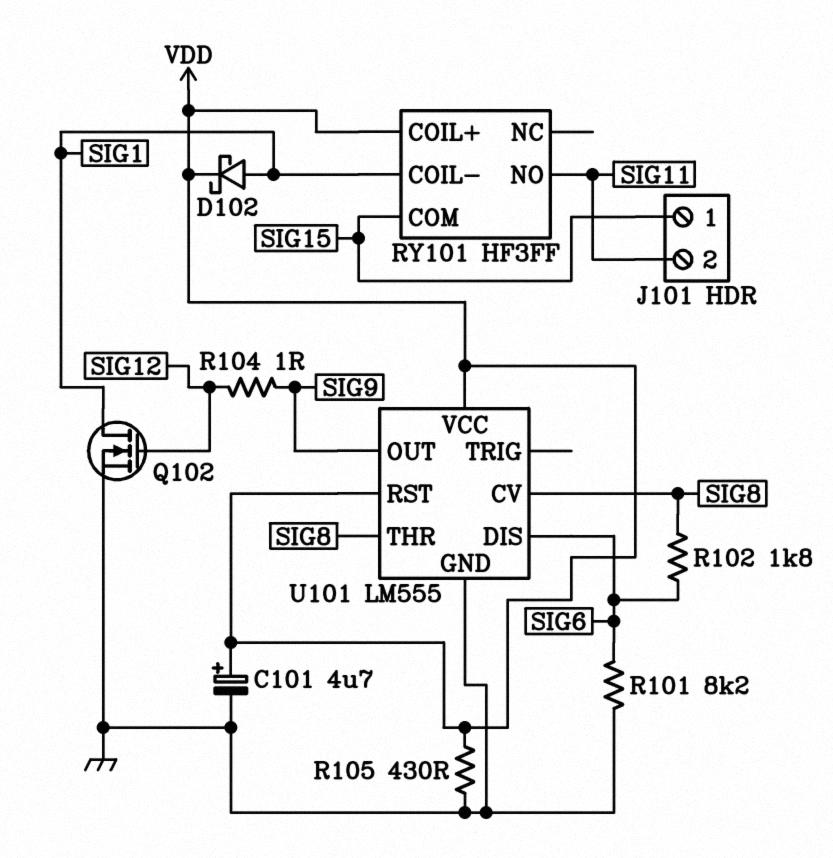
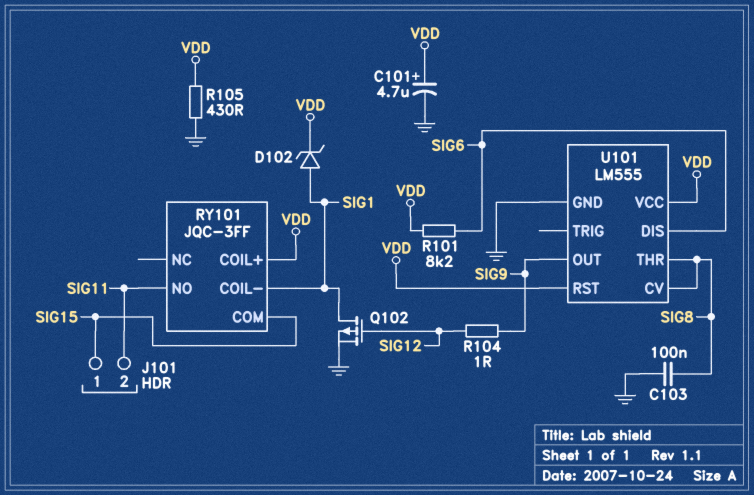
C103: none -> 100nF (GND, SIG8)
D102: schottky (A SIG1, K VDD) -> zener (A SIG1, K VDD)
Q102: NMOS (G SIG12, D SIG1, S GND) -> PMOS (G SIG12, D SIG1, S GND)
R101: 8.2k (GND, SIG6) -> 8.2k (SIG6, VDD)
R102: 1.8k (SIG6, SIG8) -> none
RY101: HF3FF -> JQC-3FF

